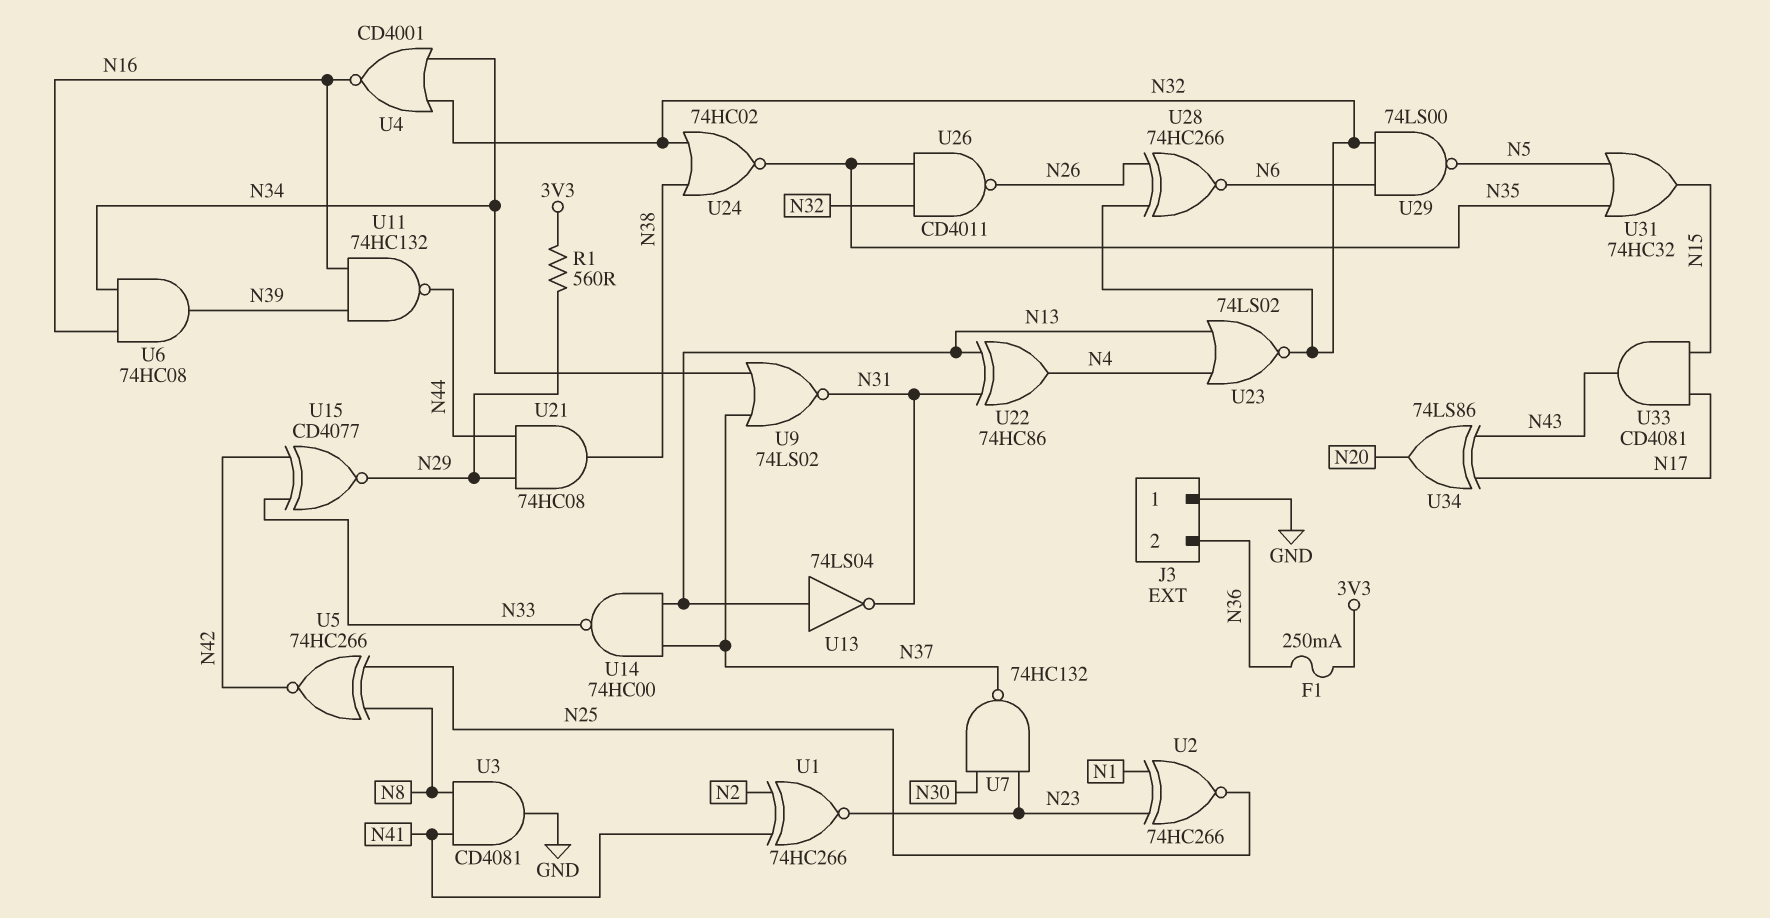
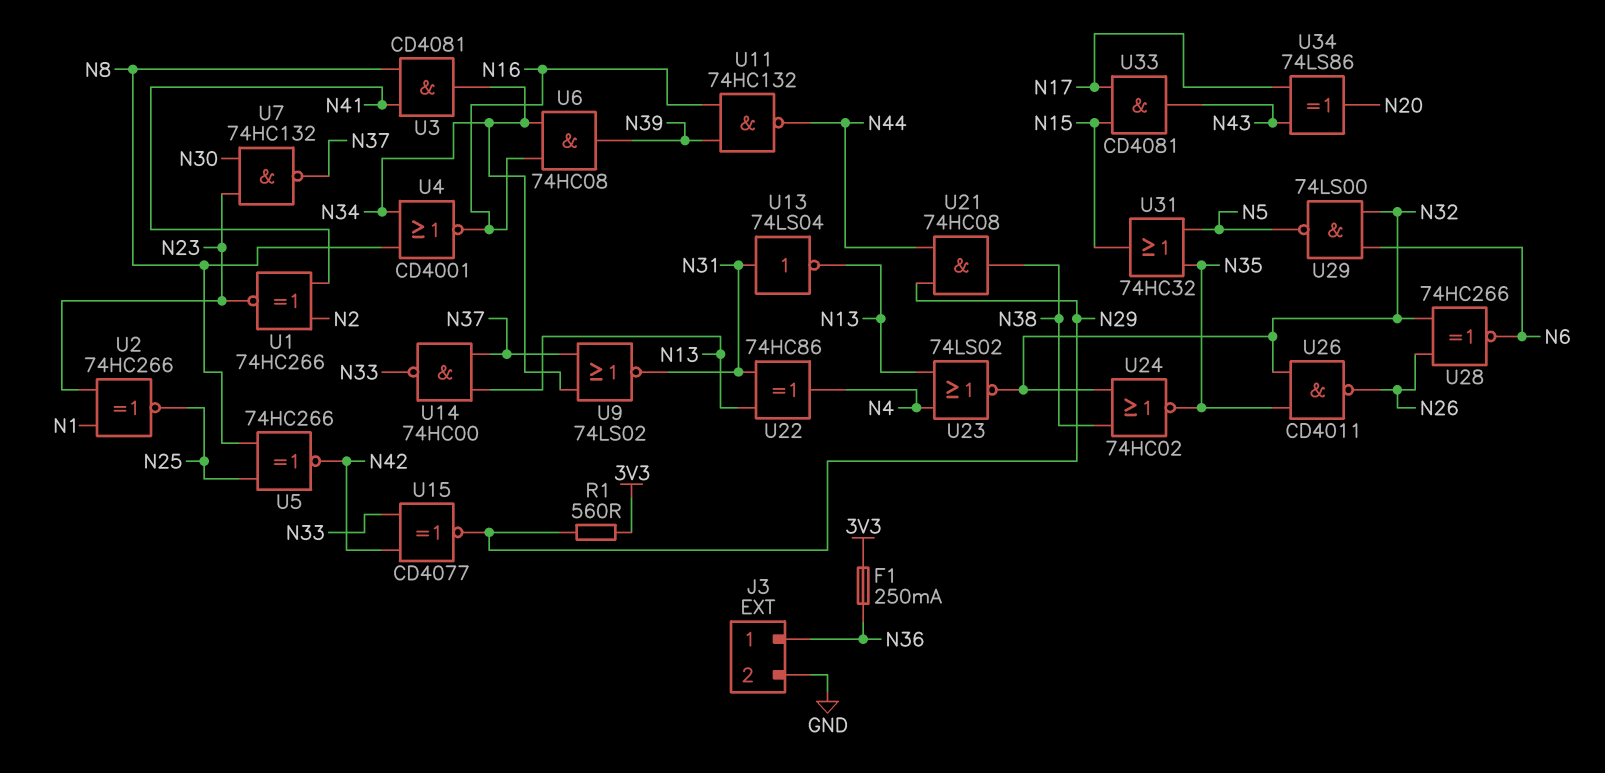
J3 pin 1: GND -> N36
J3 pin 2: N36 -> GND
U3: AND CD4081 (in N8, in N41, out GND) -> AND CD4081 (in N8, in N41, out N34)
U4: NOR CD4001 (in N32, in N34, out N16) -> NOR CD4001 (in N8, in N34, out N16)
U13: NOT 74LS04 (in N13, out N31) -> NOT 74LS04 (in N31, out N13)

